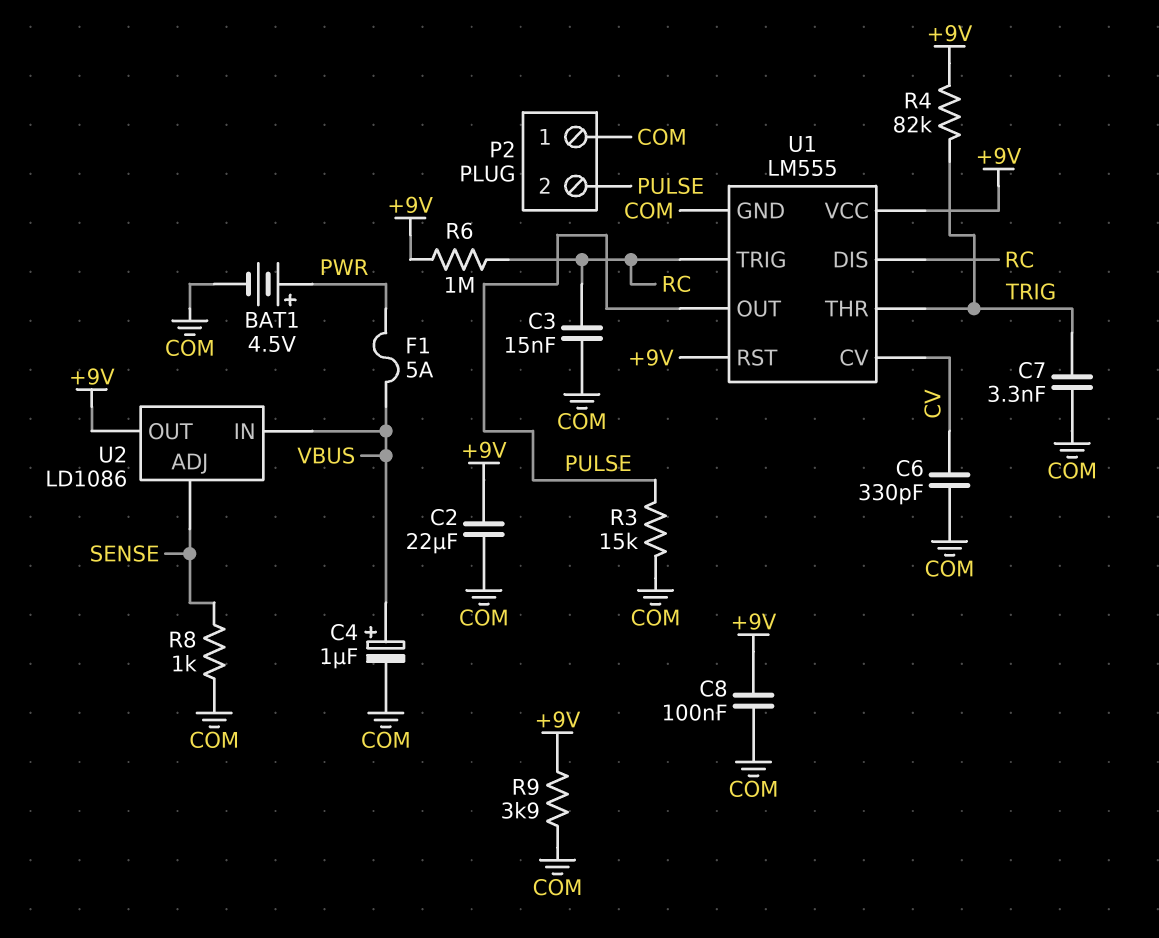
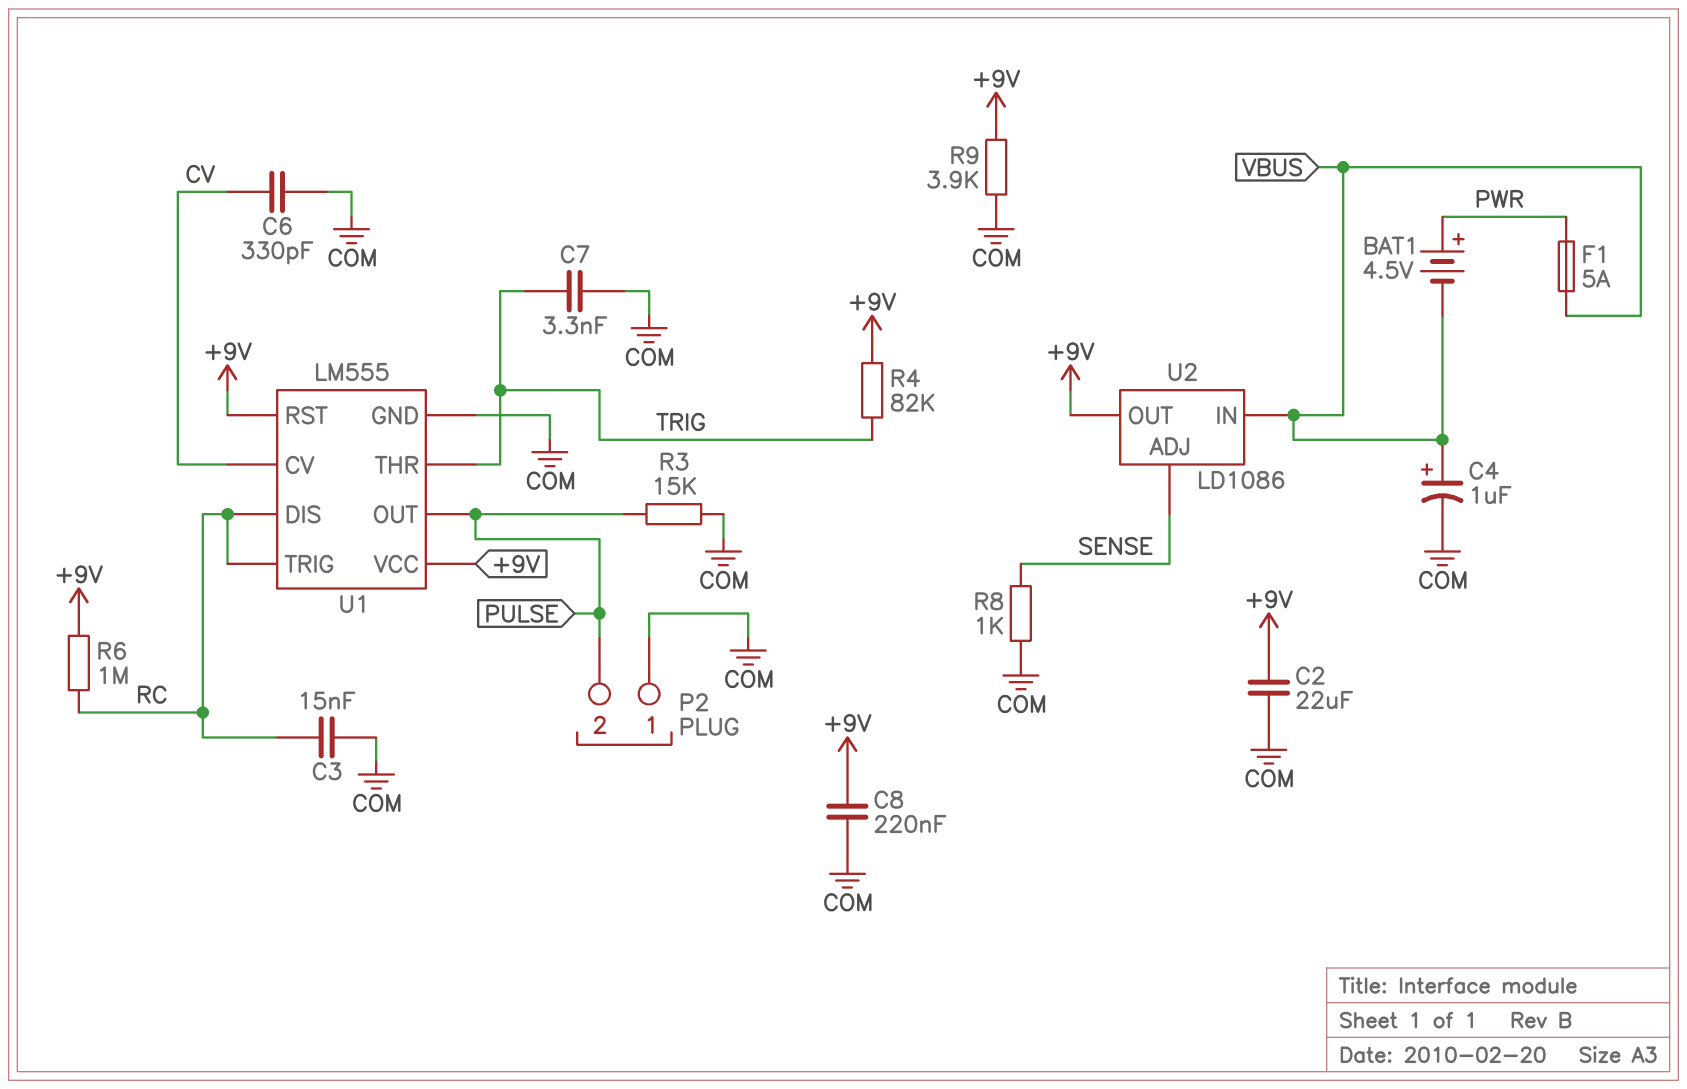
BAT1: 4.5V (plus PWR, minus COM) -> 4.5V (plus PWR, minus VBUS)
C8: 100nF (+9V, COM) -> 220nF (+9V, COM)

